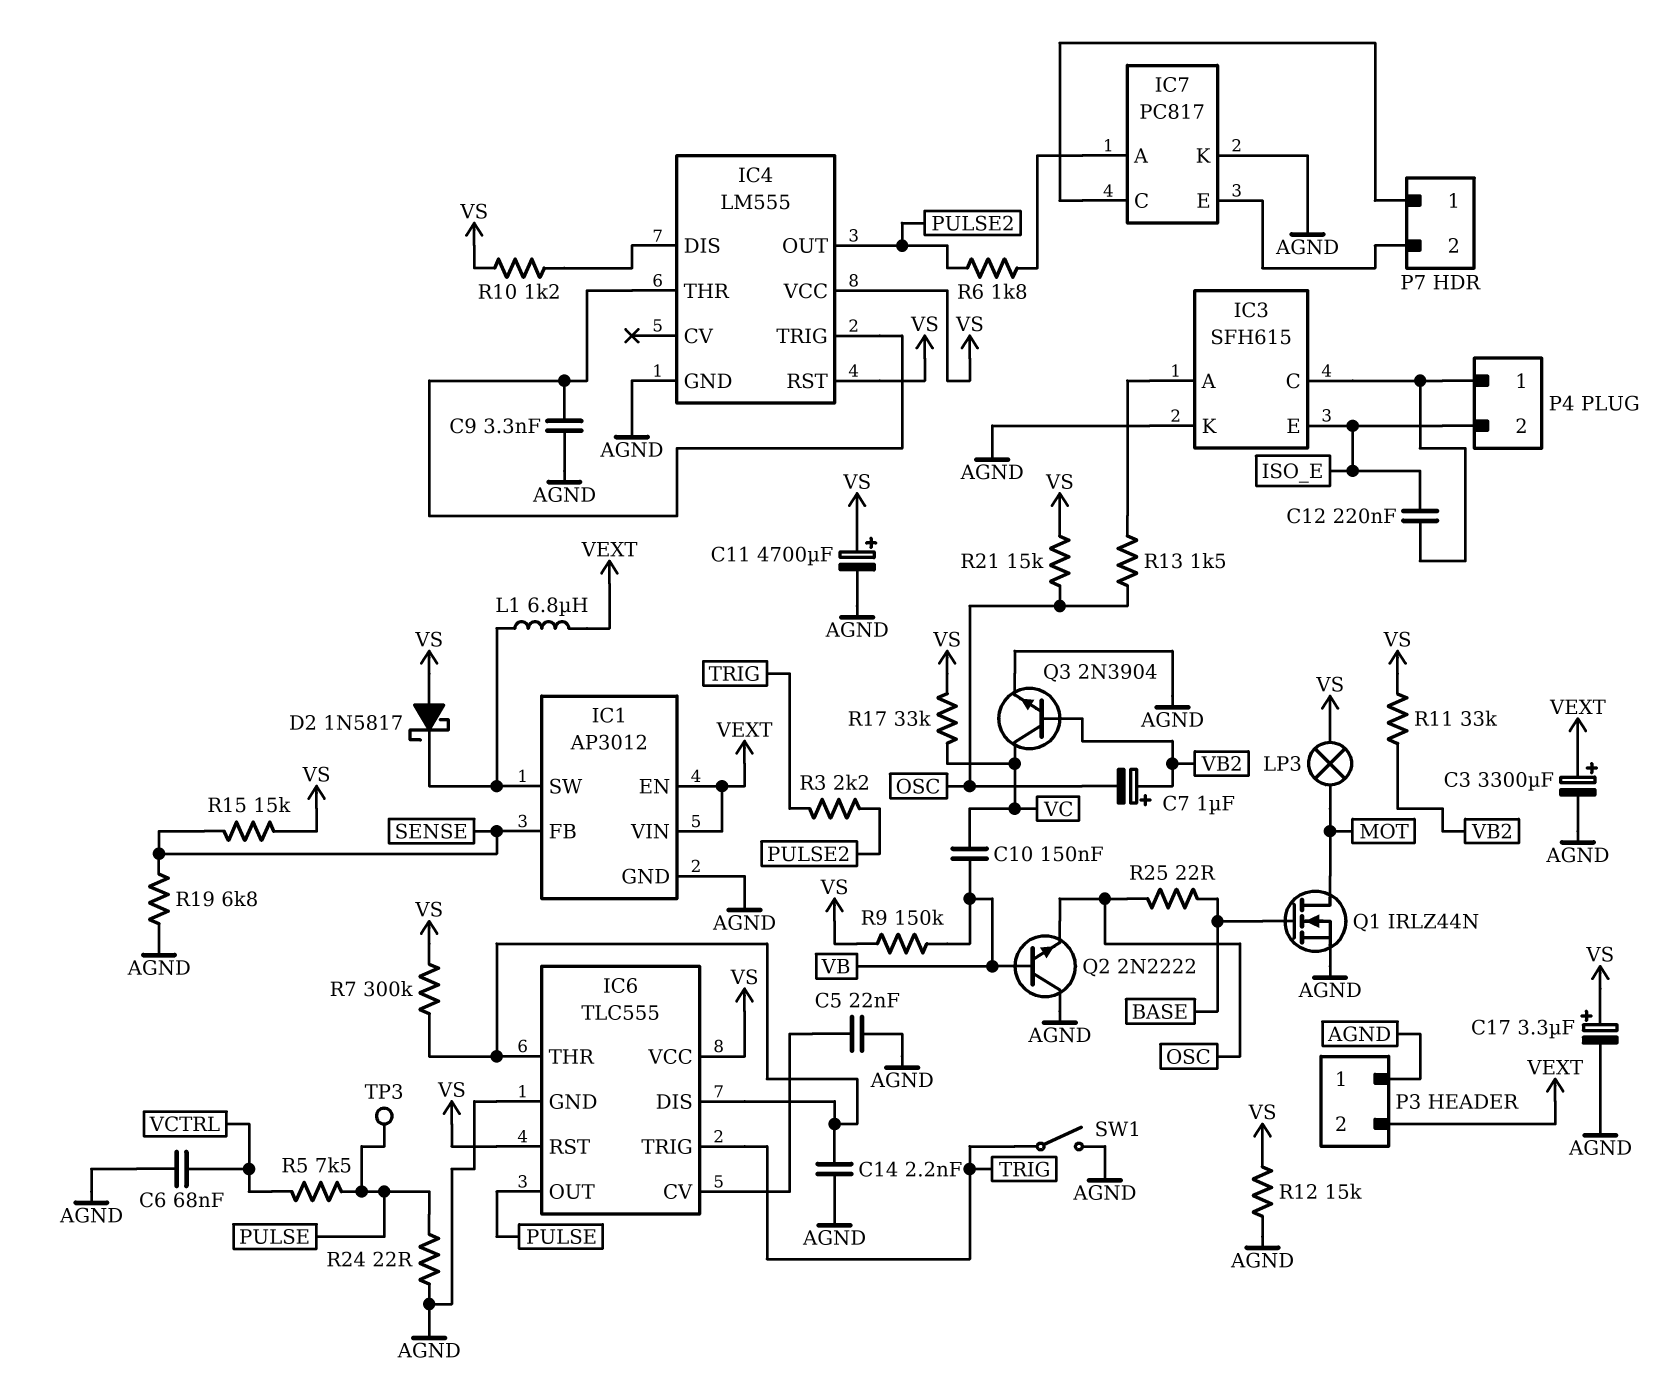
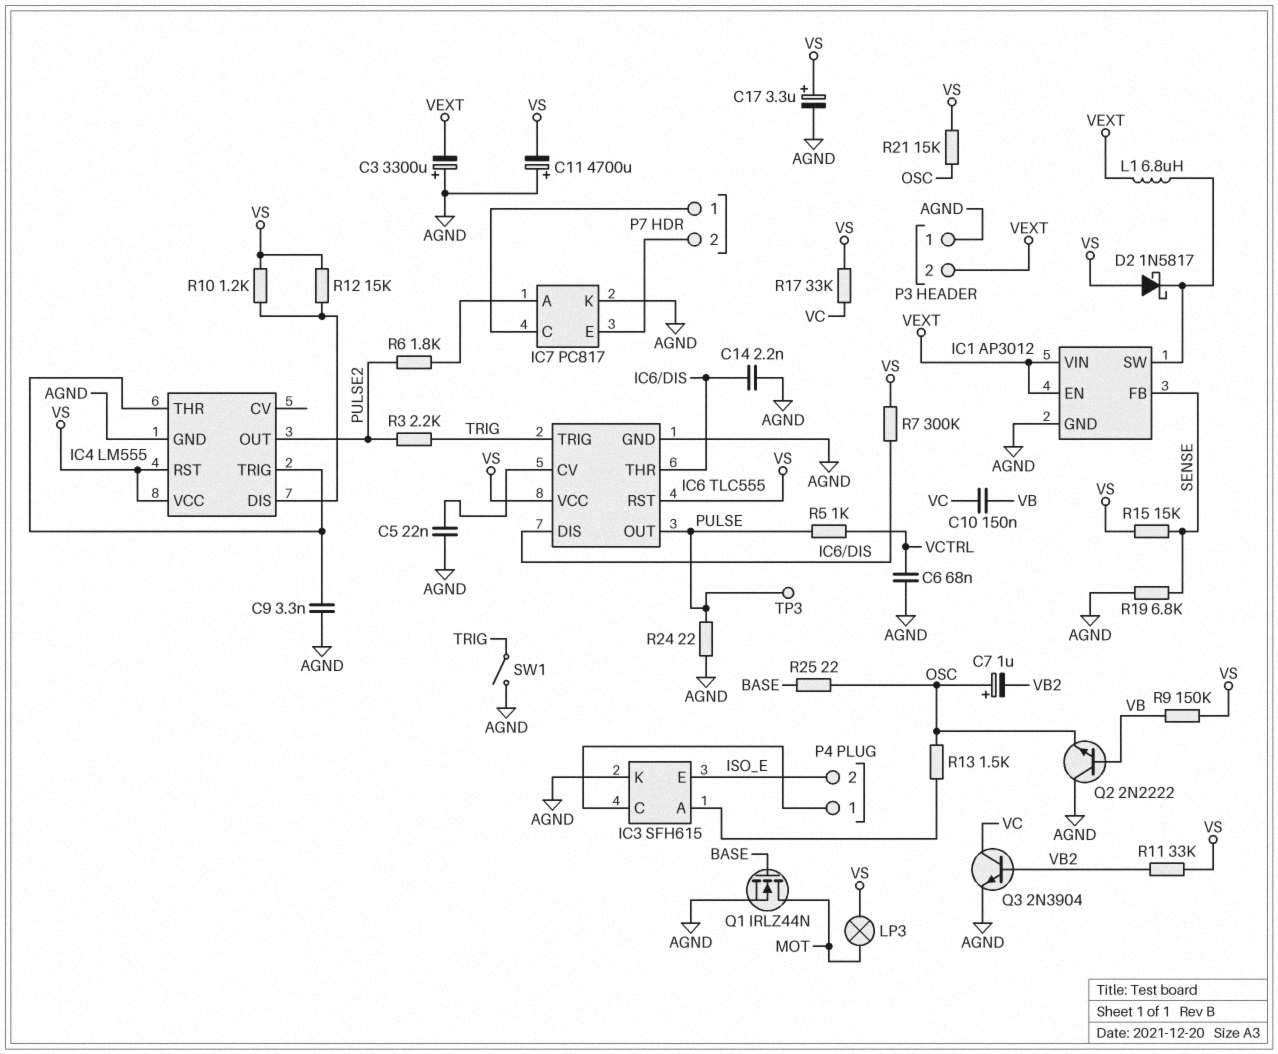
C3: 3300uF (plus VEXT, minus AGND) -> 3300uF (plus AGND, minus VEXT)
C7: 1uF (plus VB2, minus OSC) -> 1uF (plus OSC, minus VB2)
C11: 4700uF (plus VS, minus AGND) -> 4700uF (plus AGND, minus VS)
C12: 220nF (IC3/C, ISO_E) -> none
R5: 7.5k (PULSE, VCTRL) -> 1k (PULSE, VCTRL)
R12: 15k (AGND, VS) -> 15k (IC4/DIS, VS)

